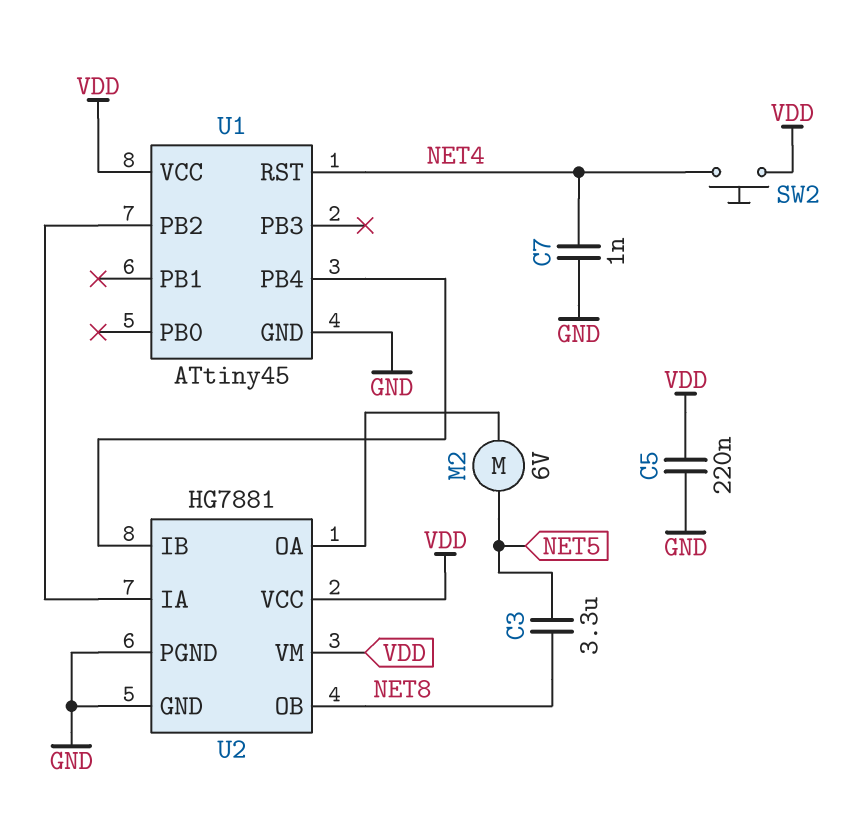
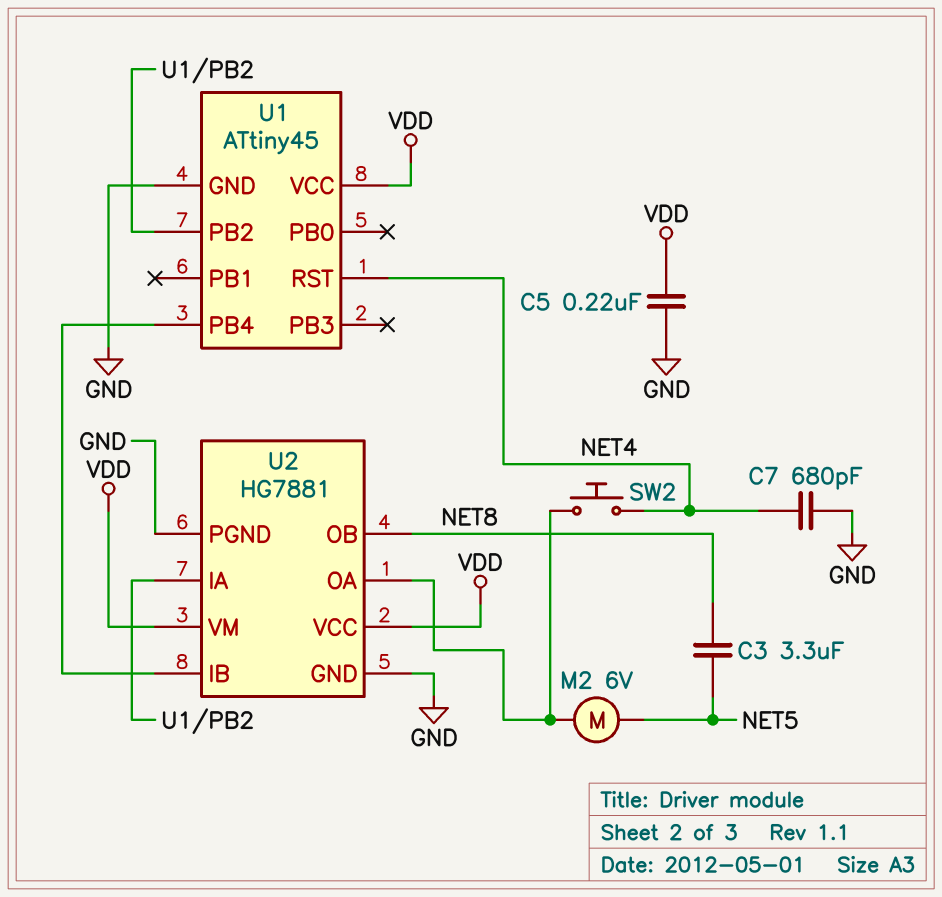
C7: 1nF (GND, NET4) -> 680pF (GND, NET4)
SW2: button (NET4, VDD) -> button (NET4, U2/OA)

